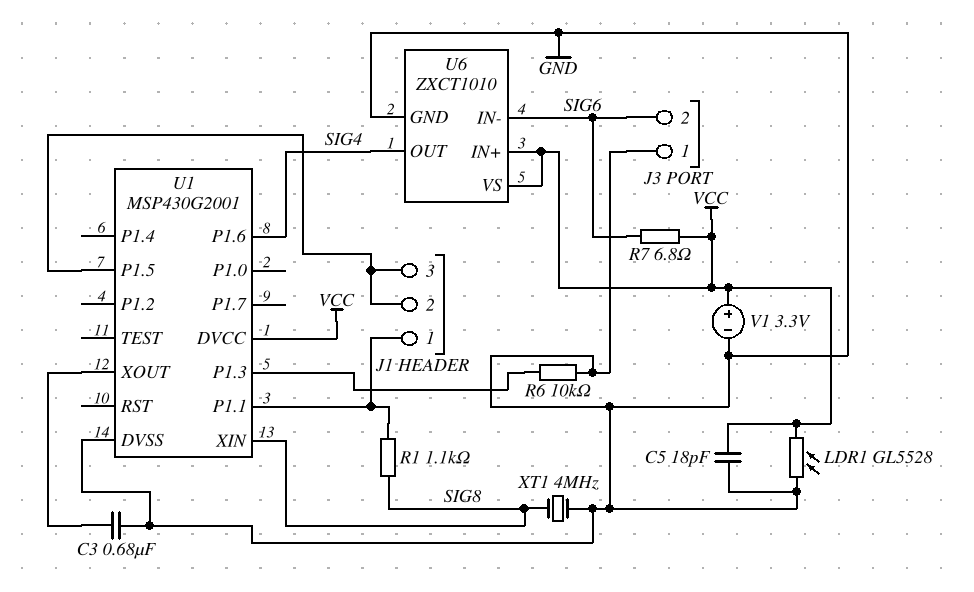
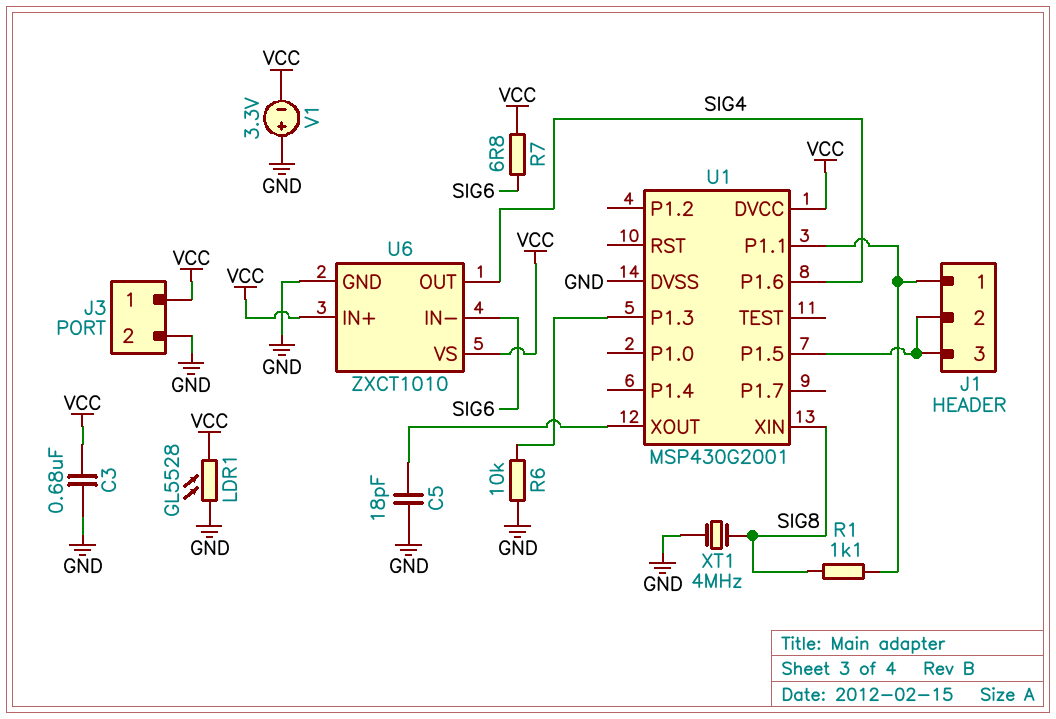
C3: 680nF (GND, U1/XOUT) -> 680nF (GND, VCC)
C5: 18pF (GND, VCC) -> 18pF (GND, U1/XOUT)
J3 pin 1: GND -> VCC
J3 pin 2: SIG6 -> GND
V1: 3.3V (plus VCC, minus GND) -> 3.3V (plus GND, minus VCC)

